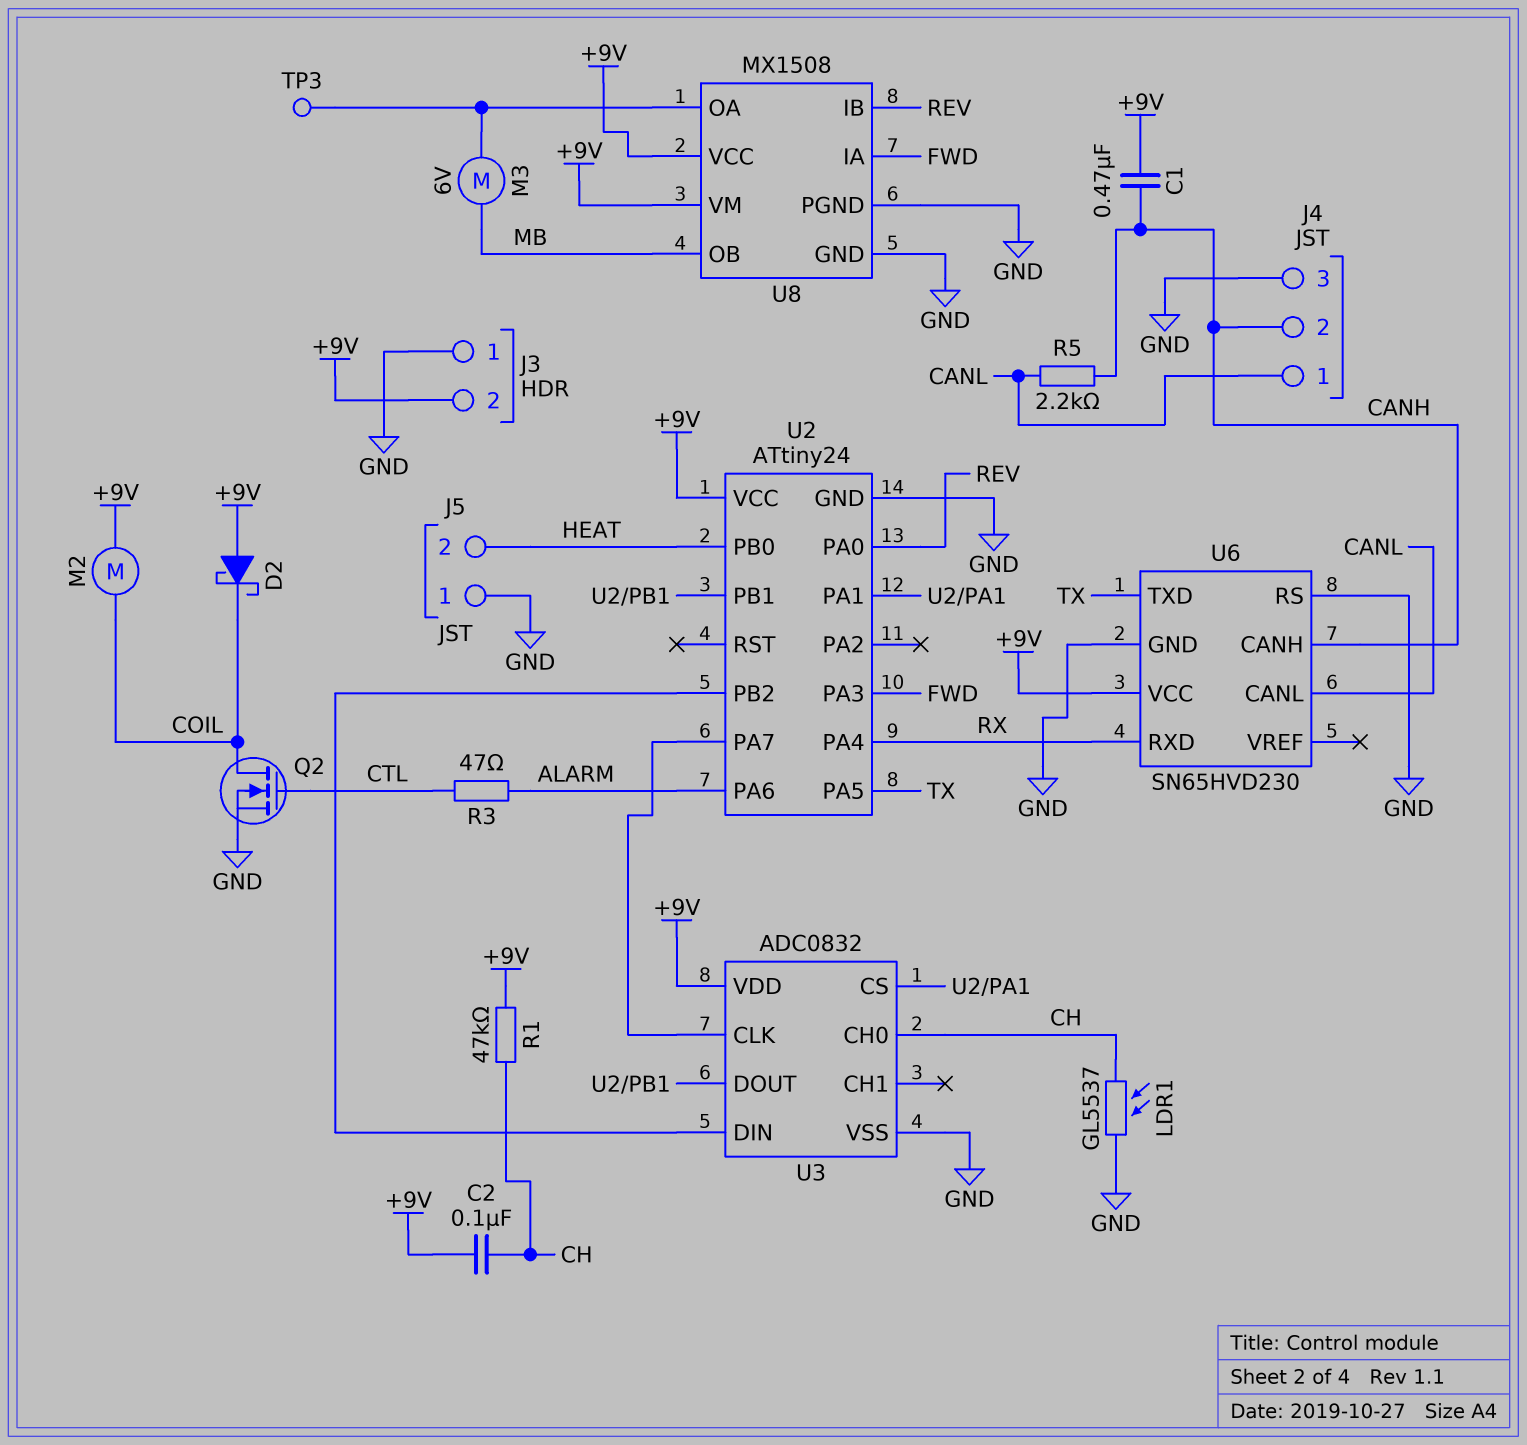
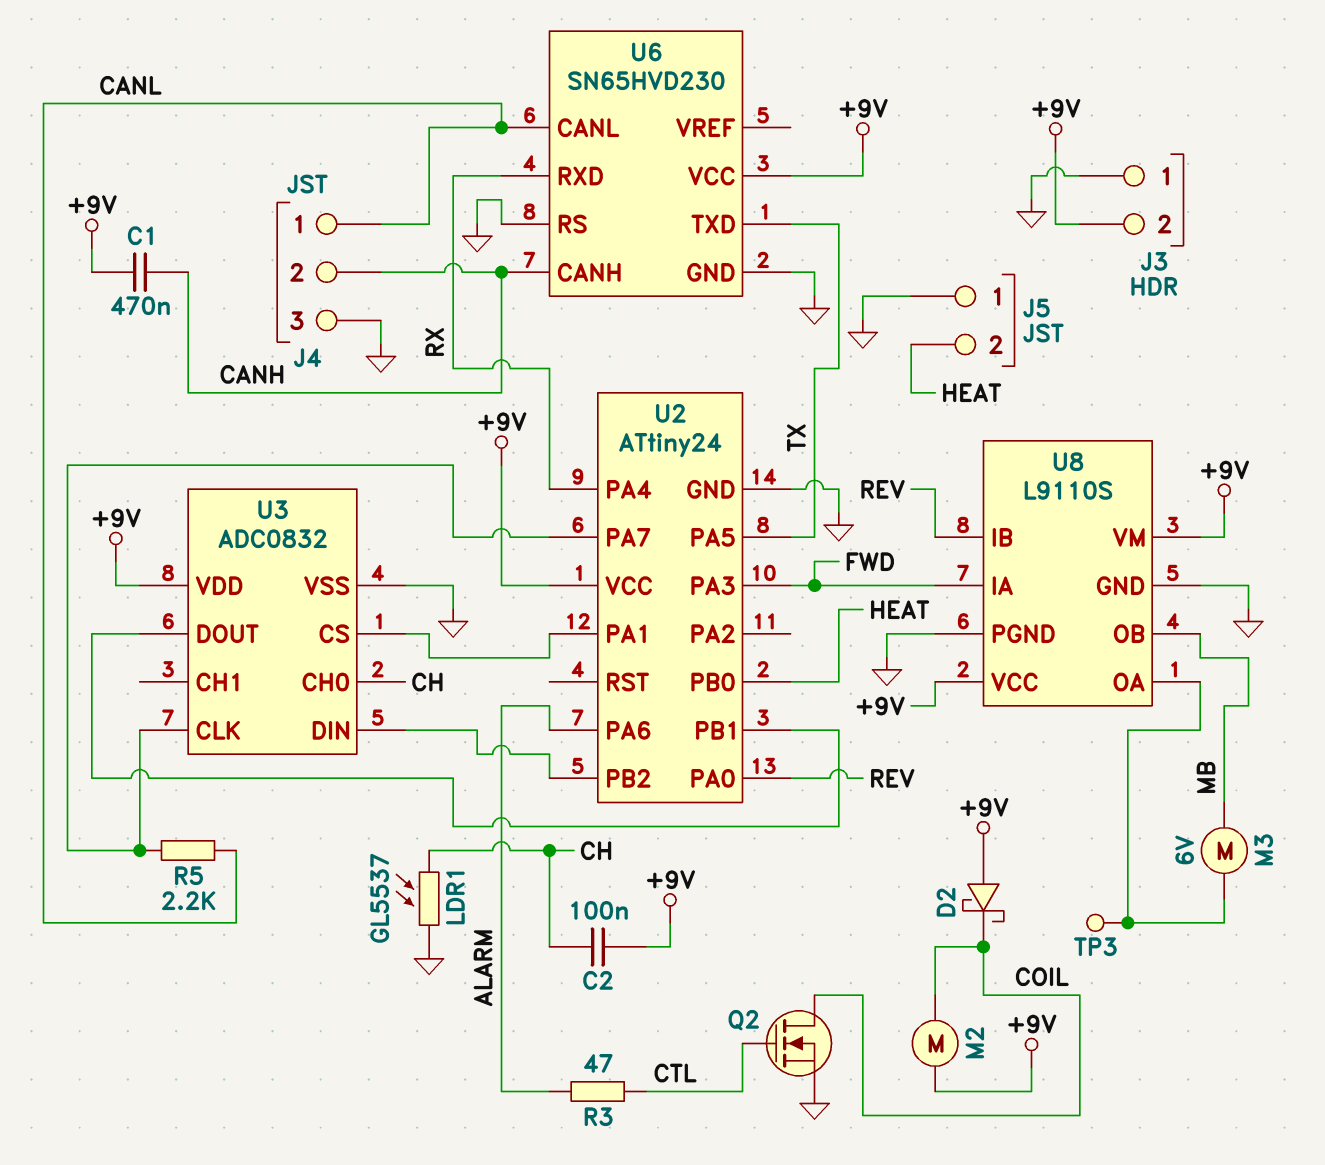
R1: 47k (+9V, CH) -> none
R5: 2.2k (CANH, CANL) -> 2.2k (CANL, U2/PA7)
U8: MX1508 -> L9110S

